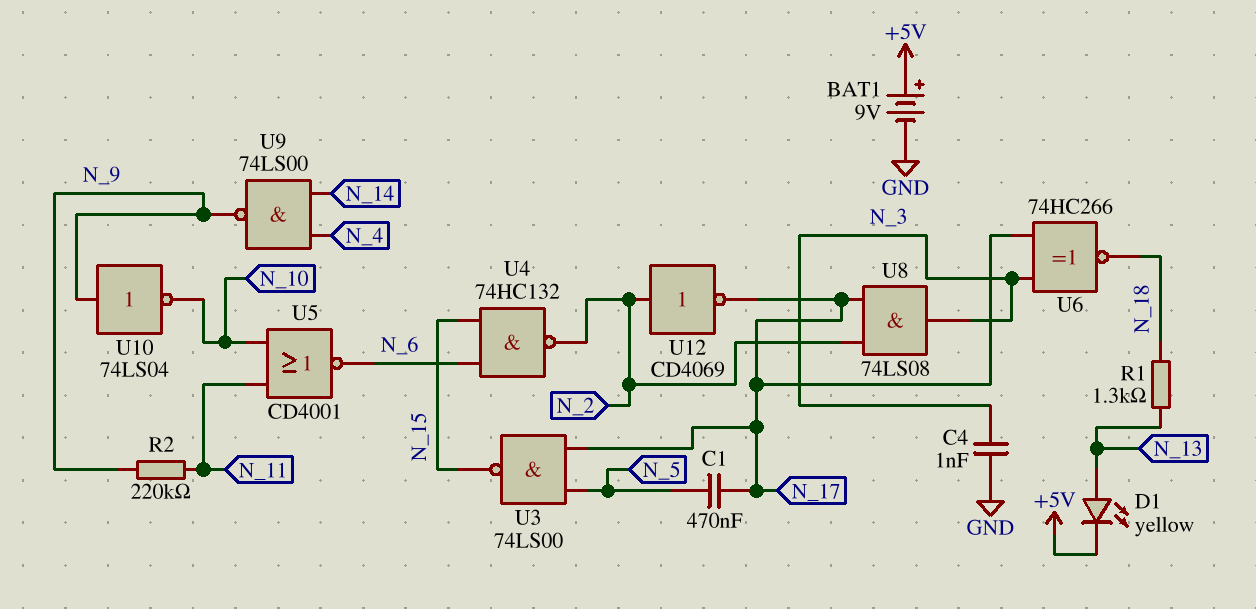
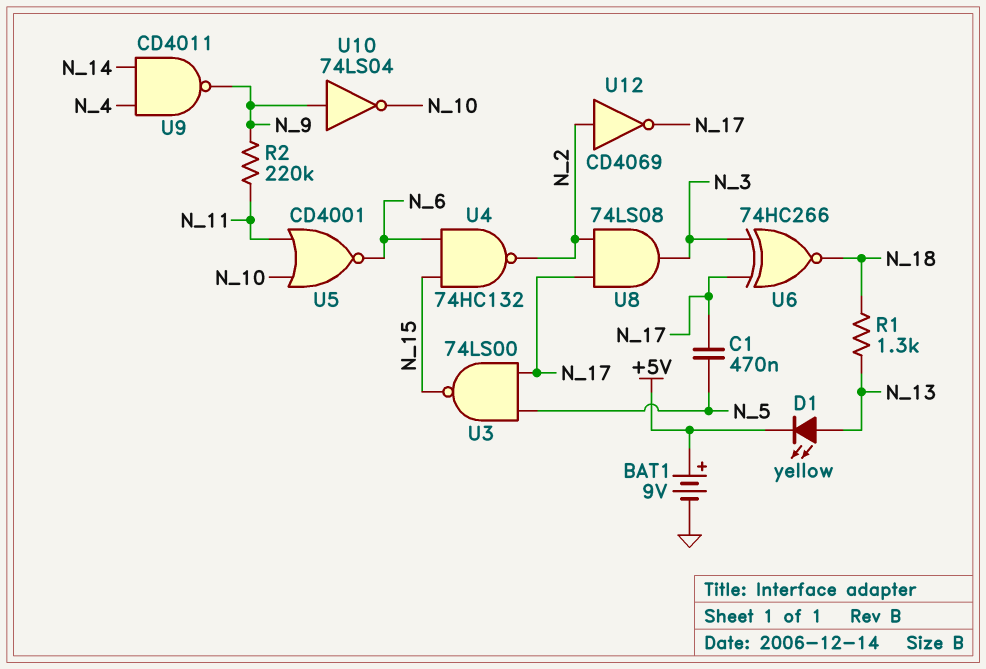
C4: 1nF (GND, N_3) -> none
U9: NAND 74LS00 (in N_4, in N_14, out N_9) -> NAND CD4011 (in N_4, in N_14, out N_9)

